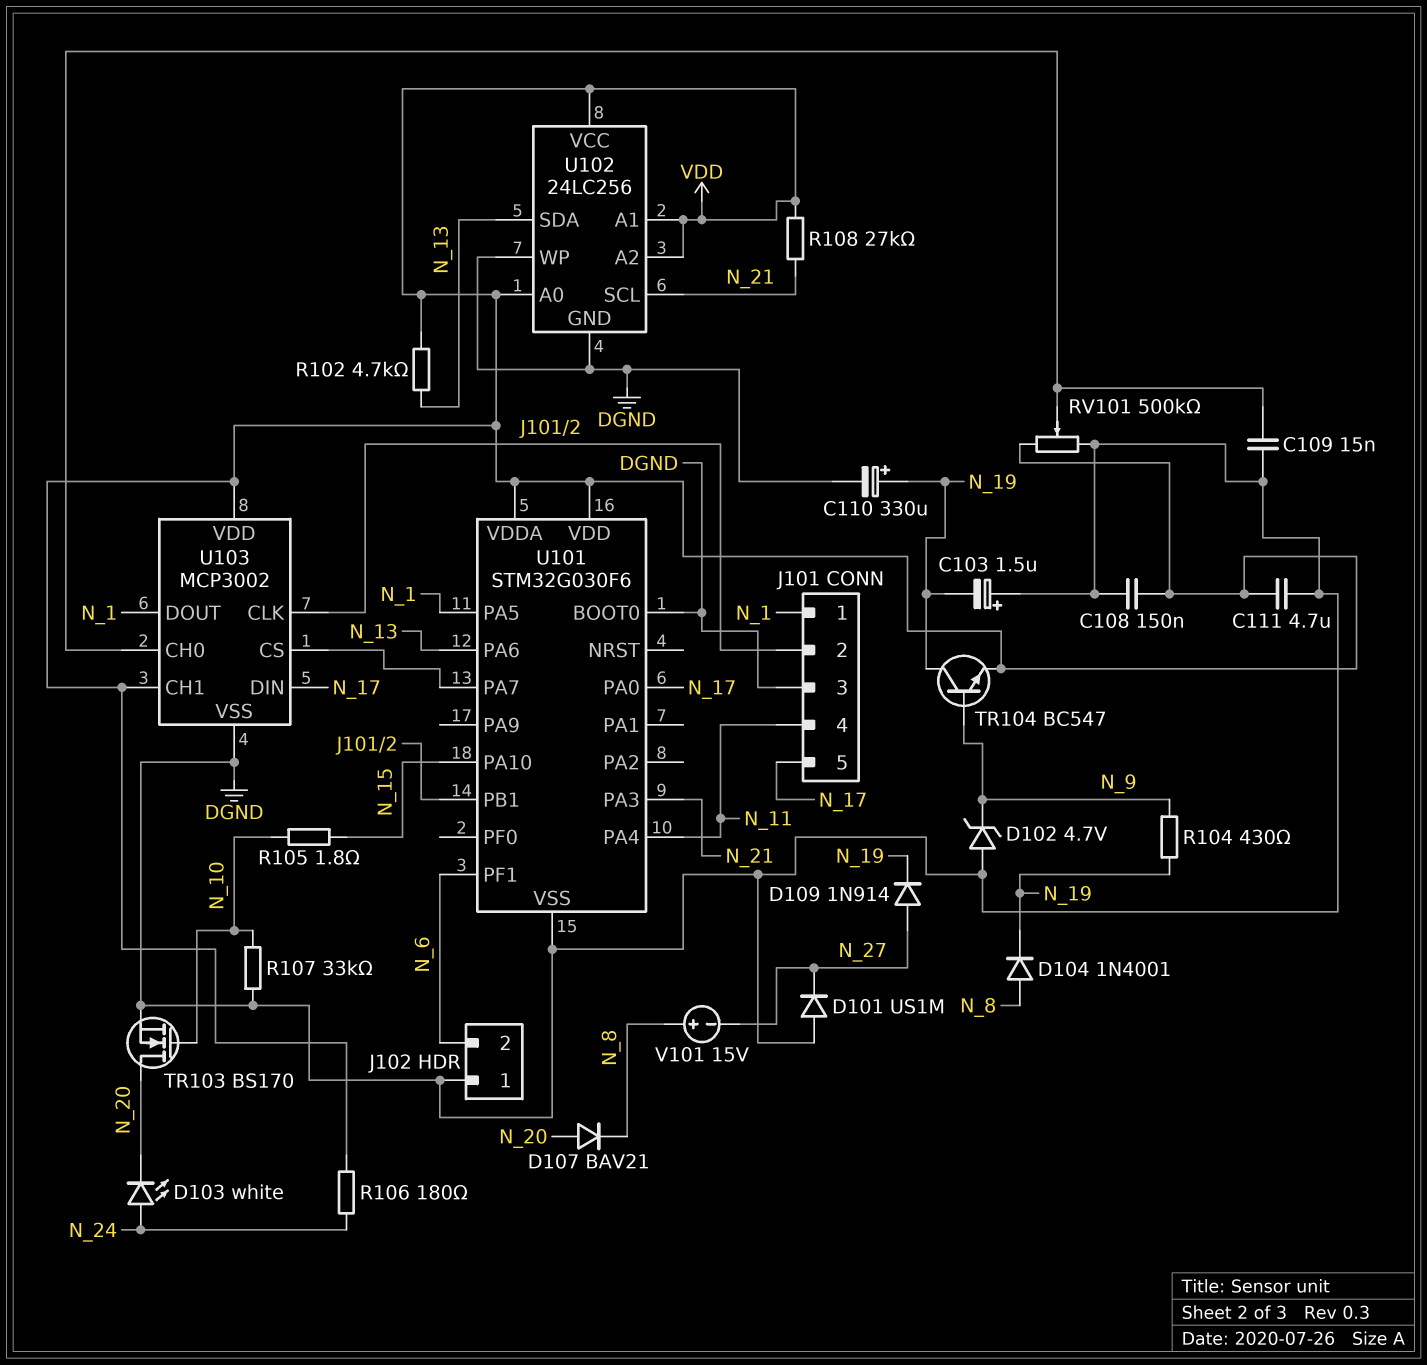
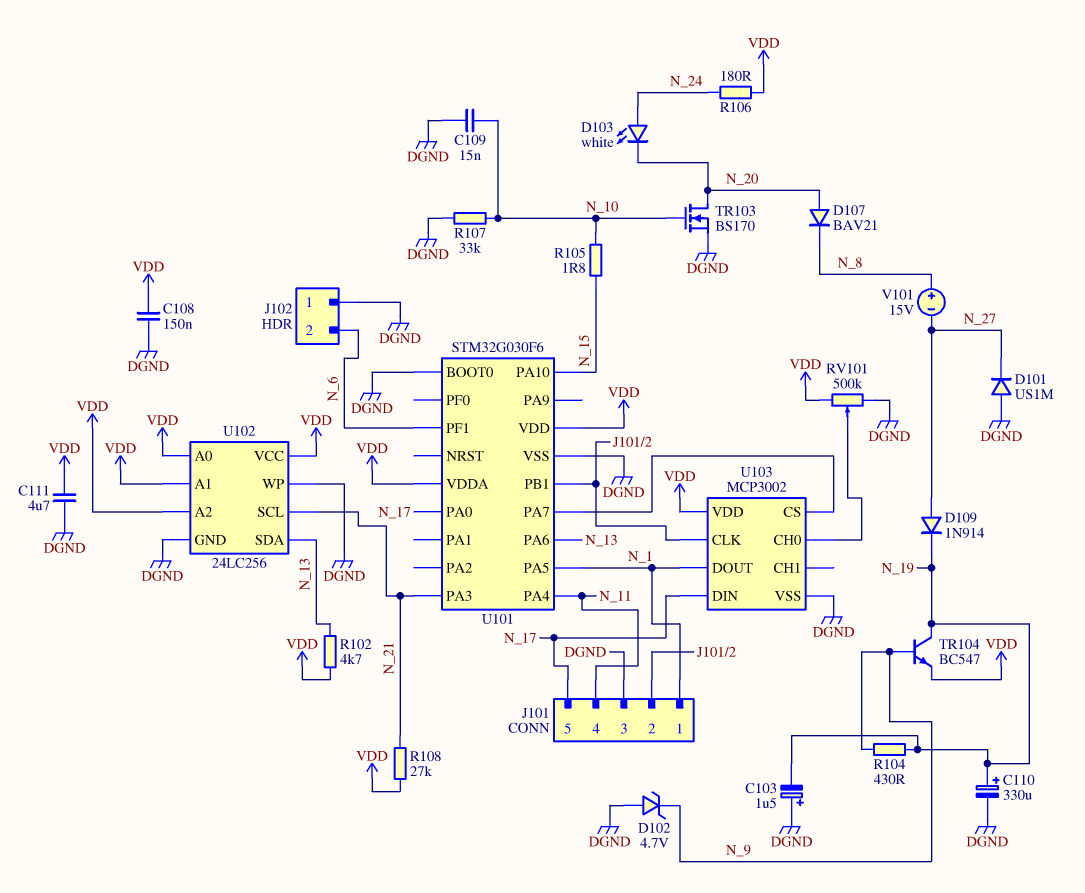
C109: 15nF (DGND, U103/CH0) -> 15nF (DGND, N_10)
D104: diode 1N4001 (A N_8, K N_19) -> none
U103 pin CH1: VDD -> none

